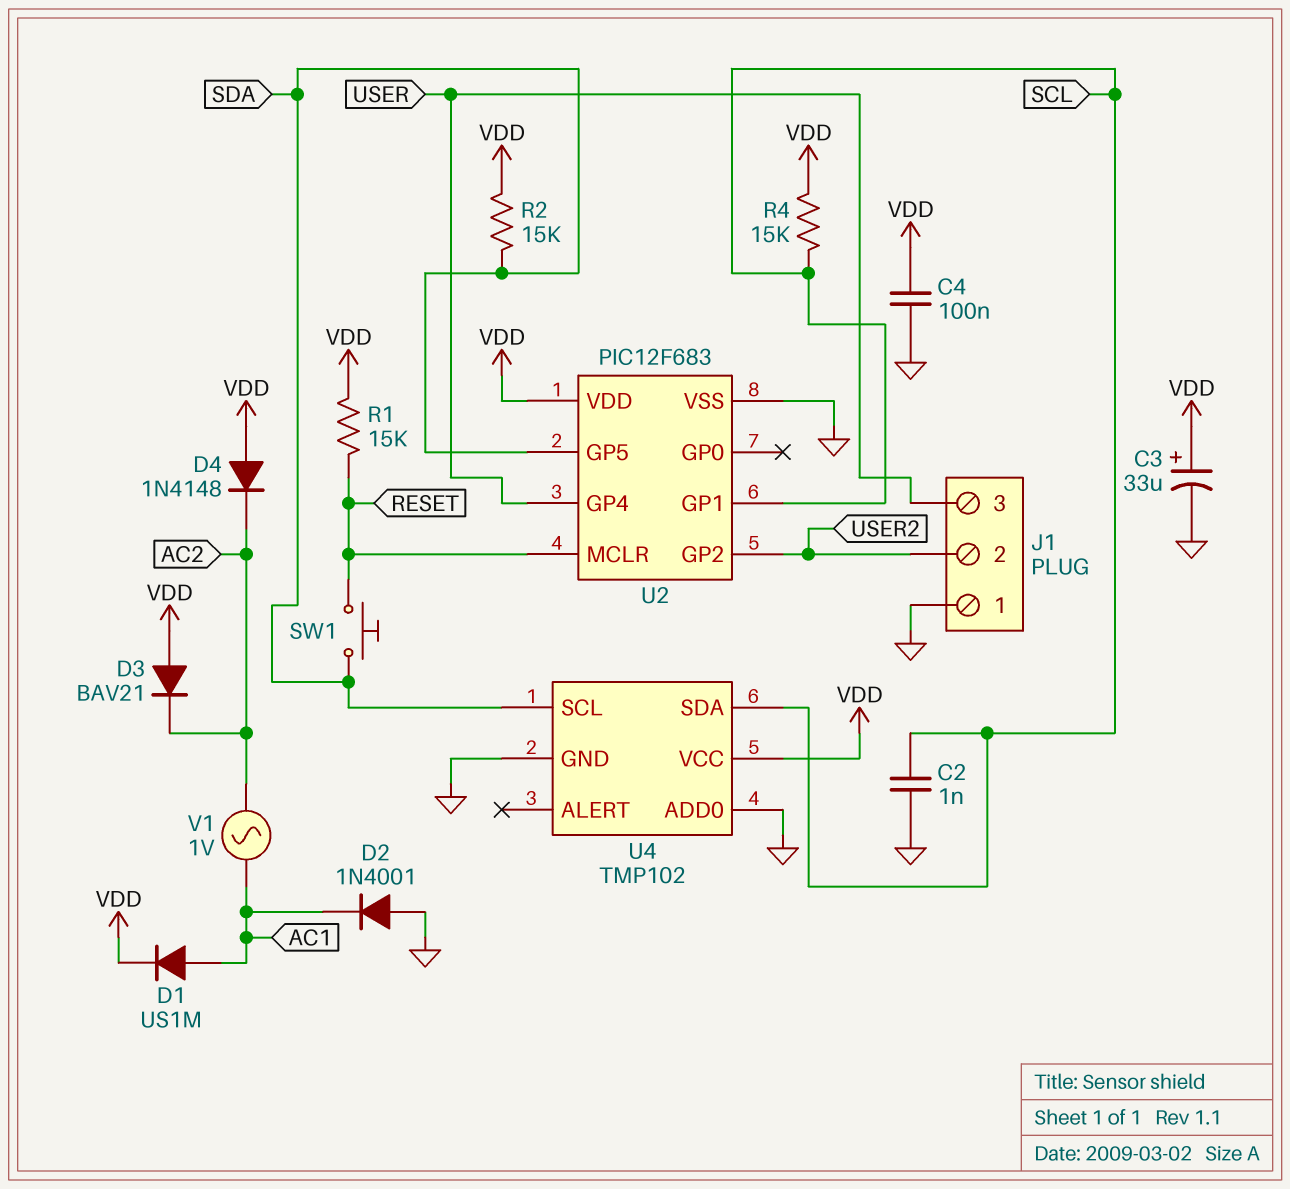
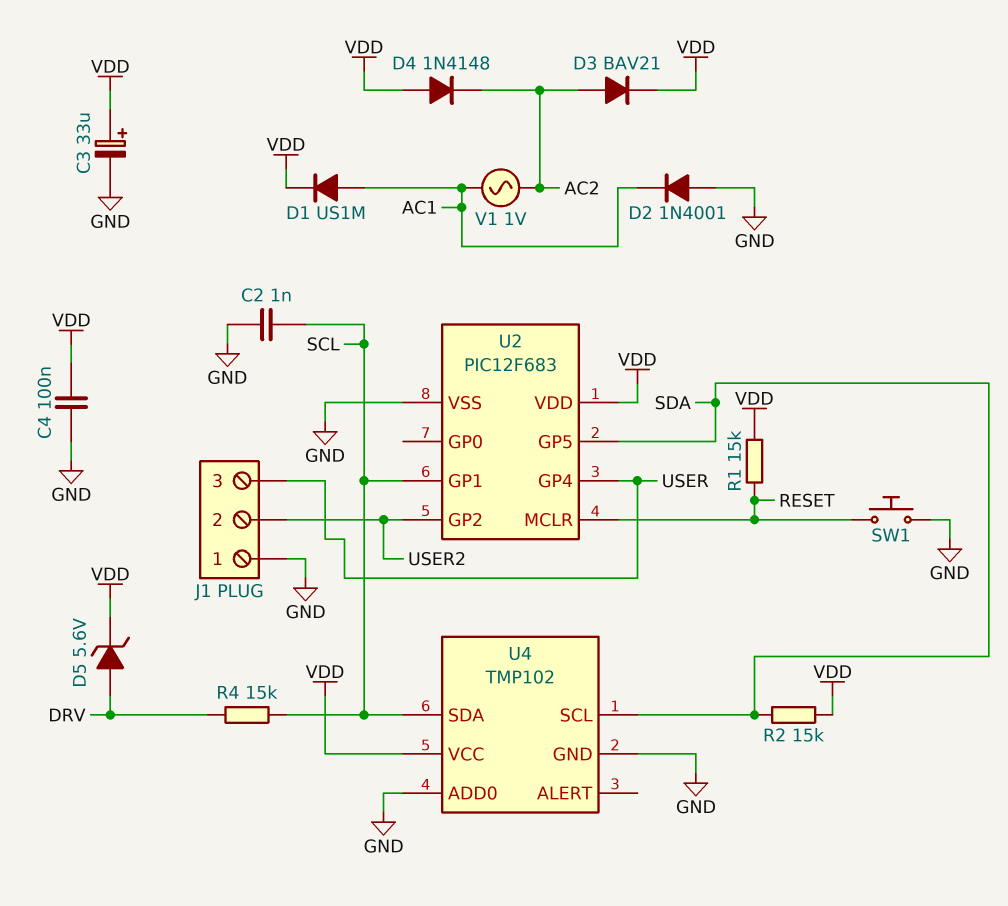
D3: diode BAV21 (A VDD, K AC2) -> diode BAV21 (A AC2, K VDD)
D5: none -> zener 5.6V (A DRV, K VDD)
R4: 15k (SCL, VDD) -> 15k (DRV, SCL)
SW1: button (RESET, SDA) -> button (GND, RESET)

